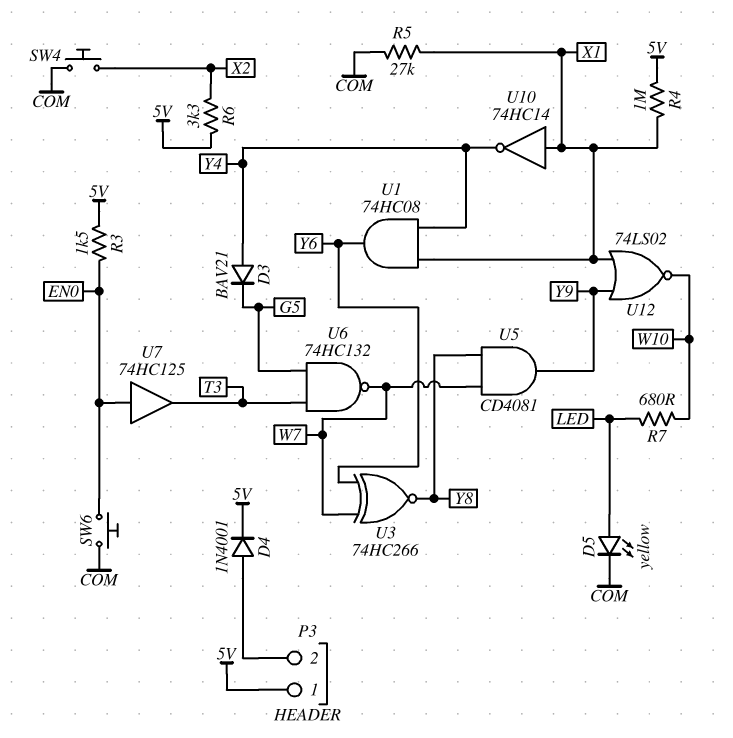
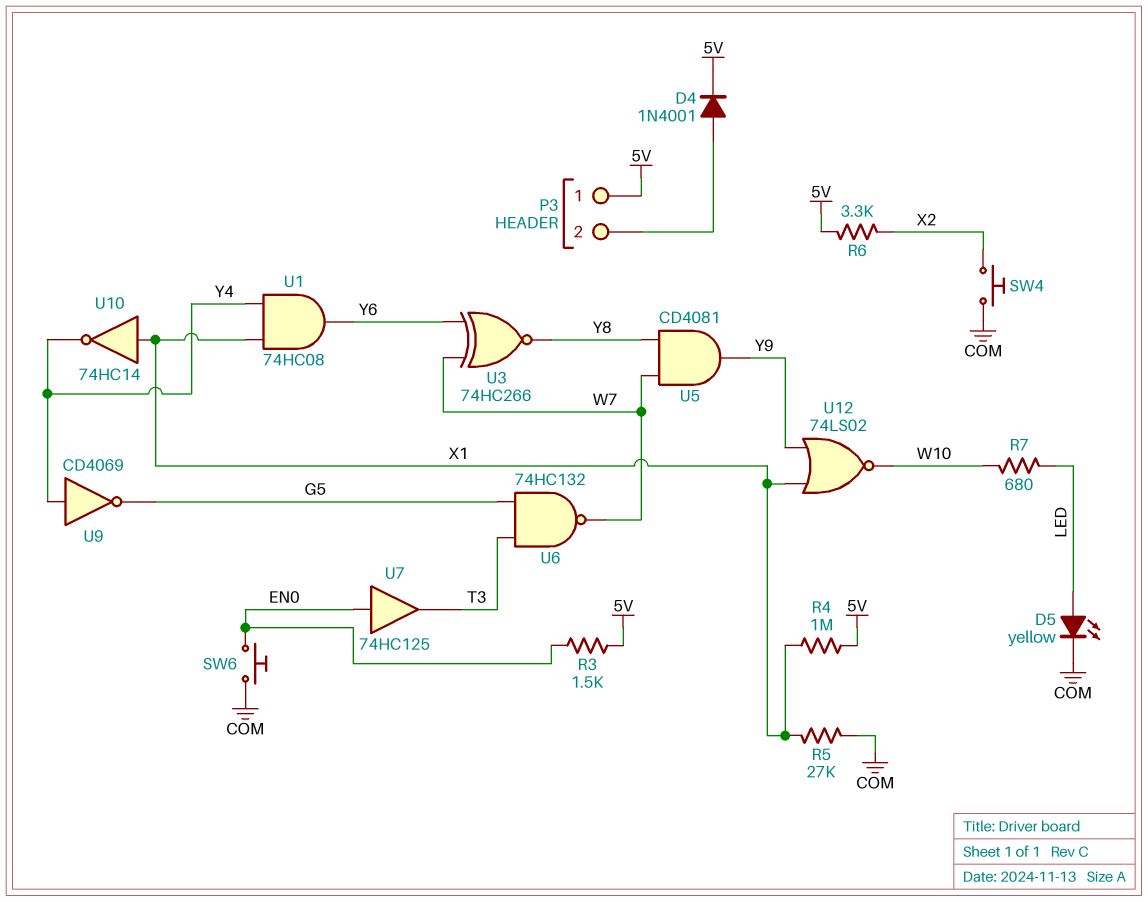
D3: diode BAV21 (A Y4, K G5) -> none
U9: none -> NOT CD4069 (in Y4, out G5)

